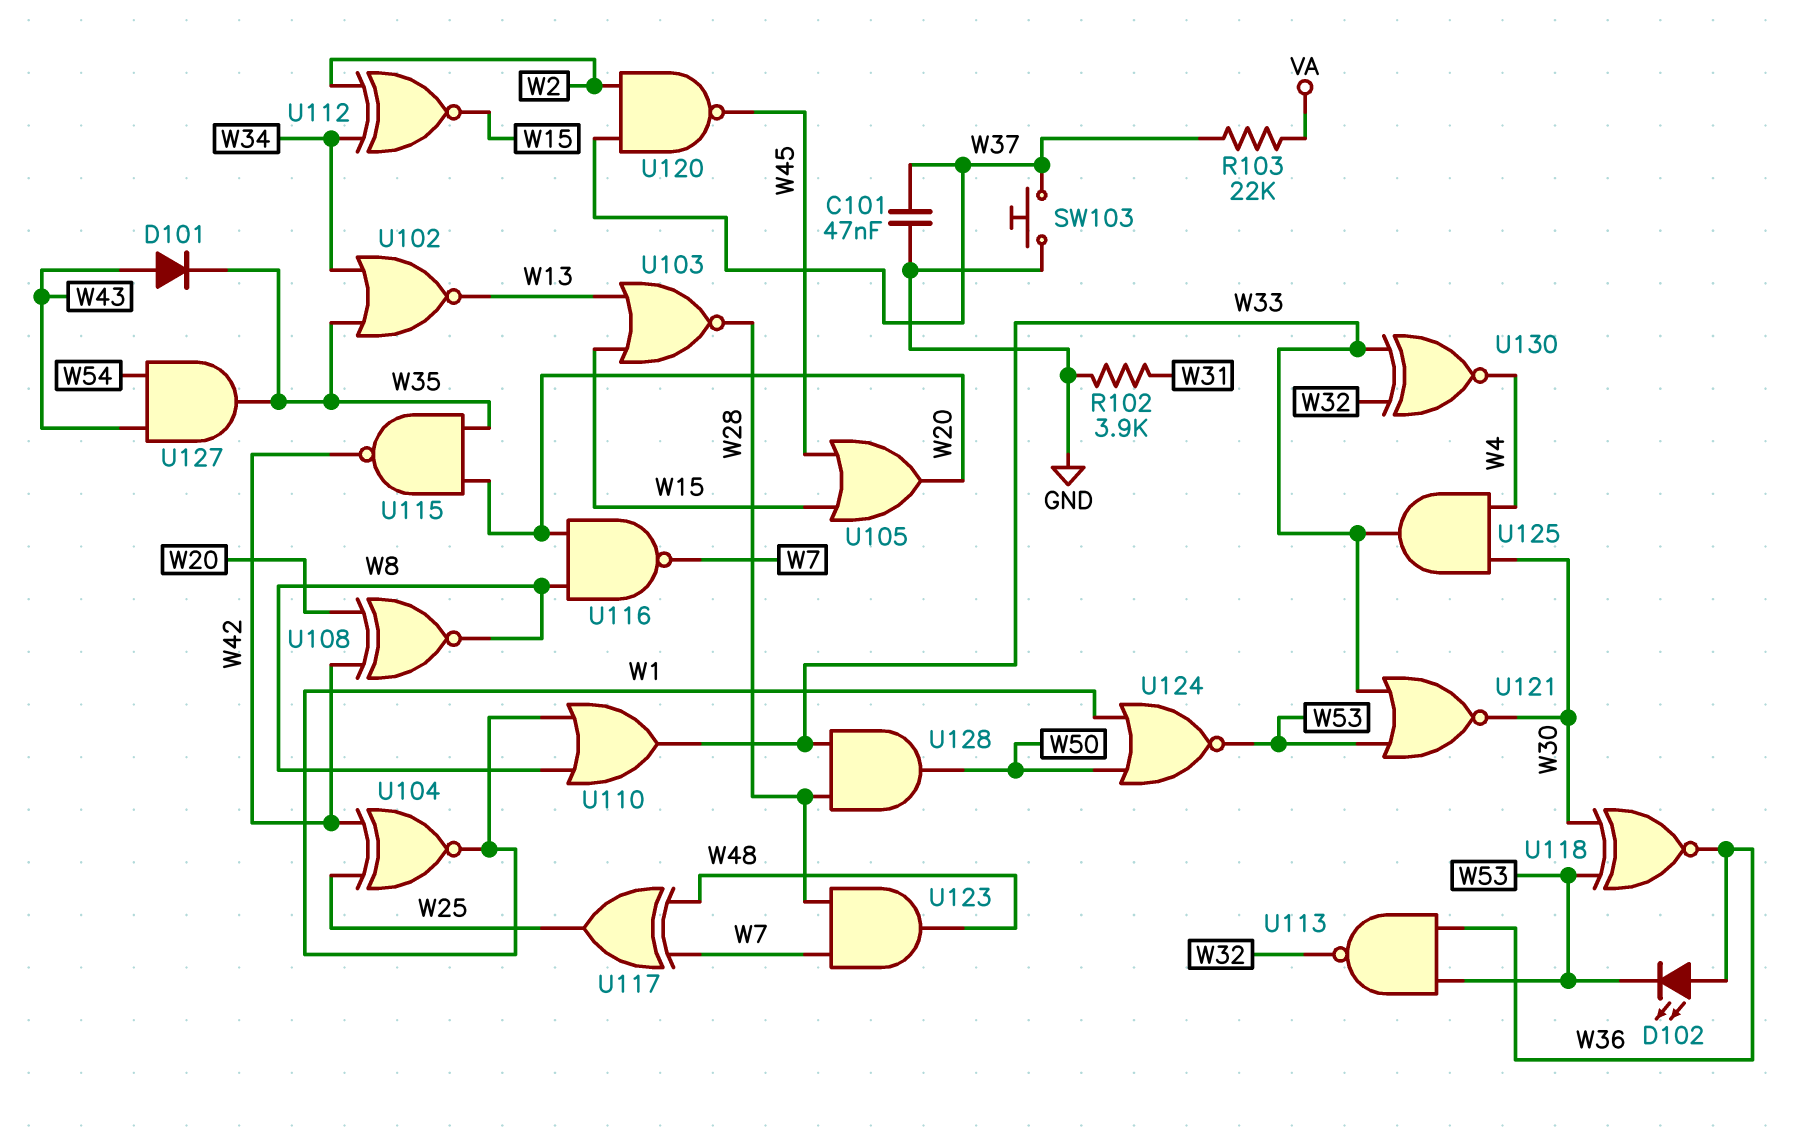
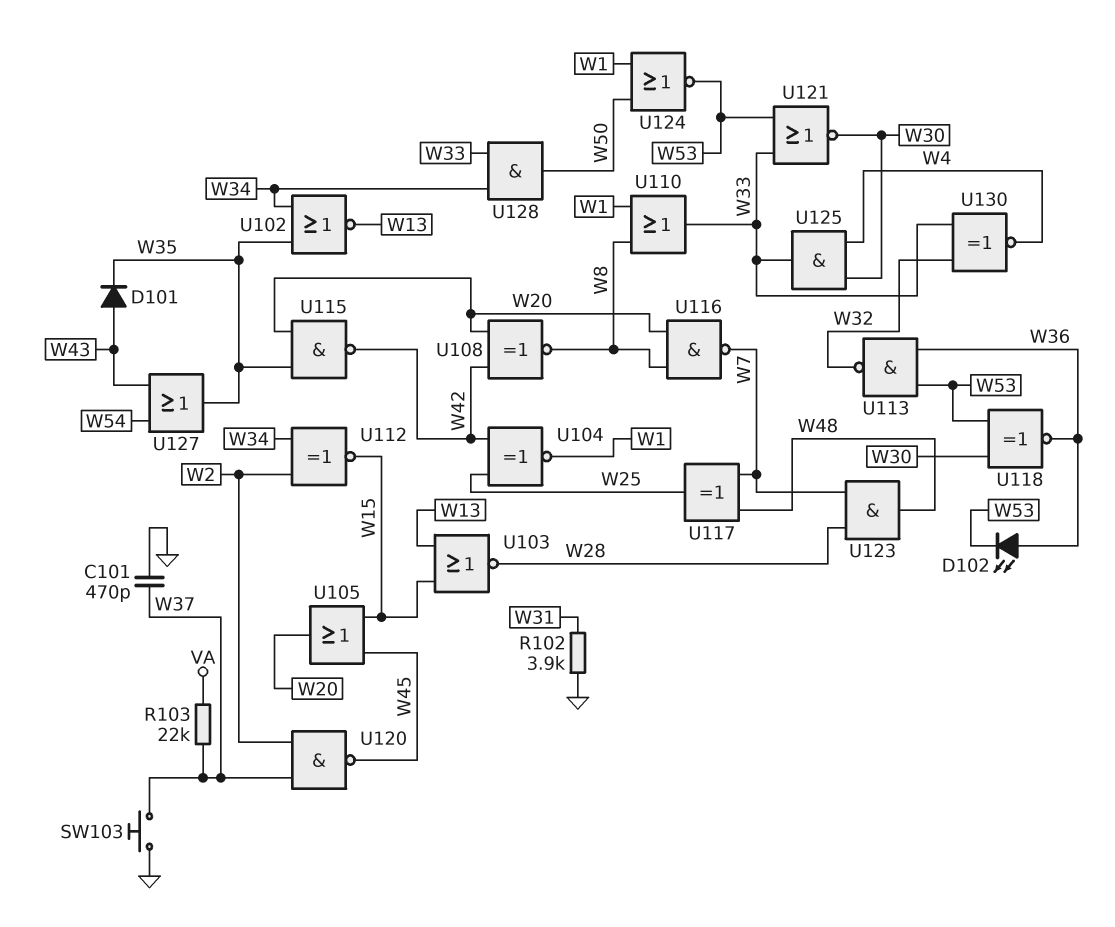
C101: 47nF (GND, W37) -> 470pF (GND, W37)
U127: AND (in W43, in W54, out W35) -> OR (in W43, in W54, out W35)
U128: AND (in W28, in W33, out W50) -> AND (in W33, in W34, out W50)

